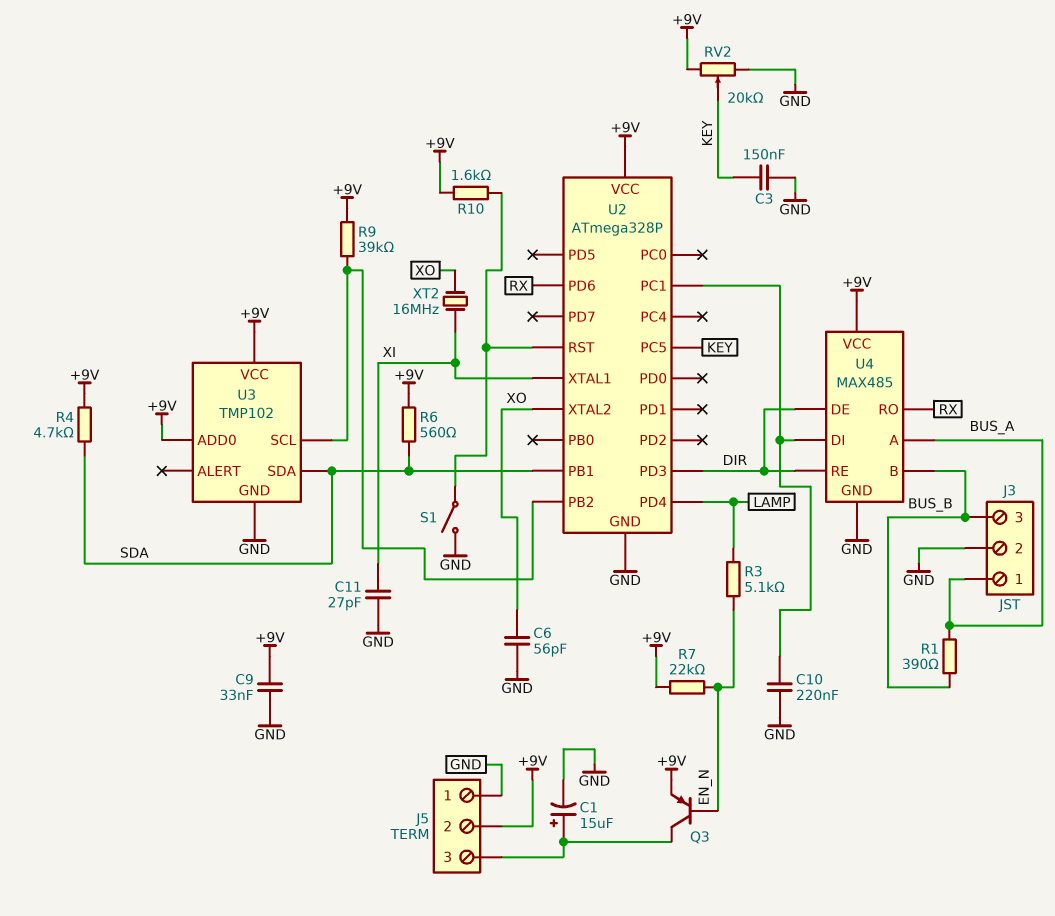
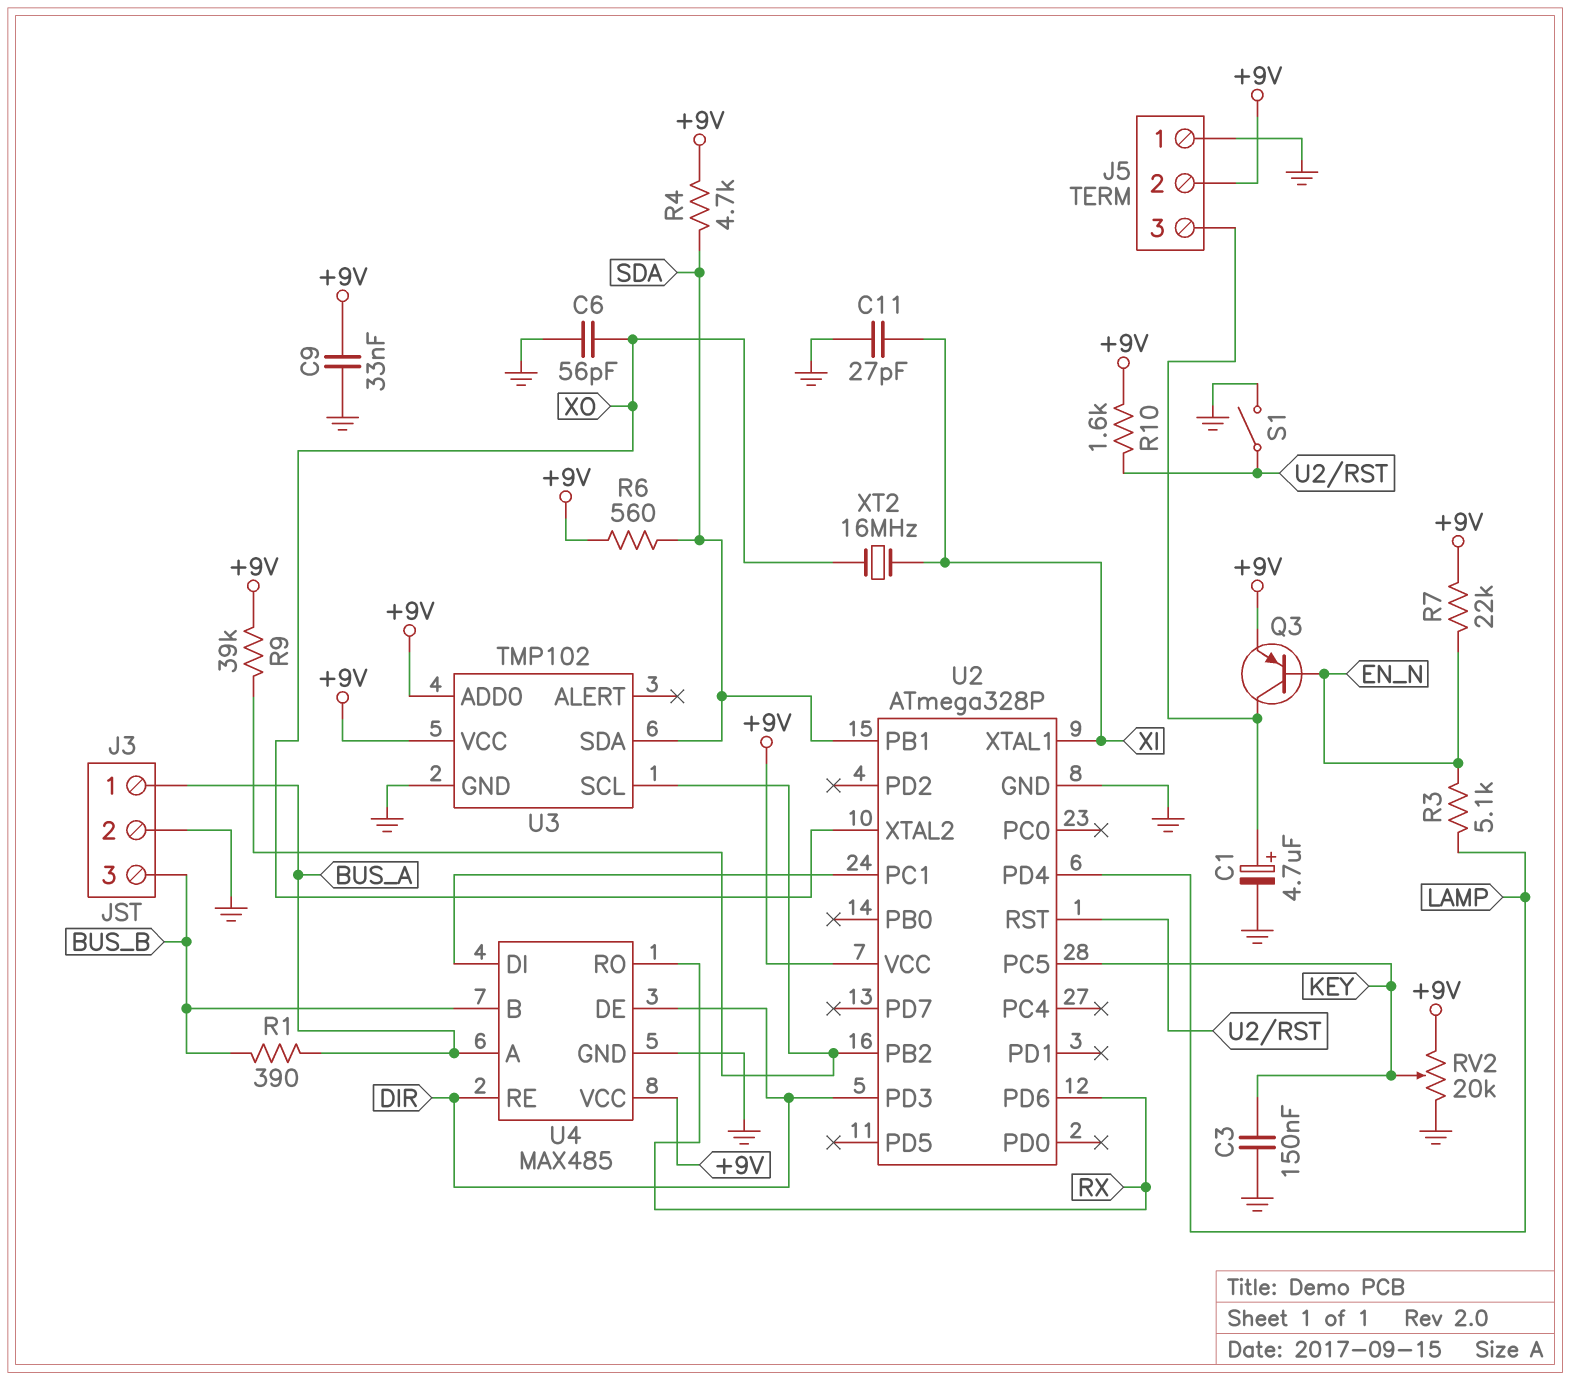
C1: 15uF (plus J5/3, minus GND) -> 4.7uF (plus J5/3, minus GND)
C10: 220nF (GND, U2/PC1) -> none

